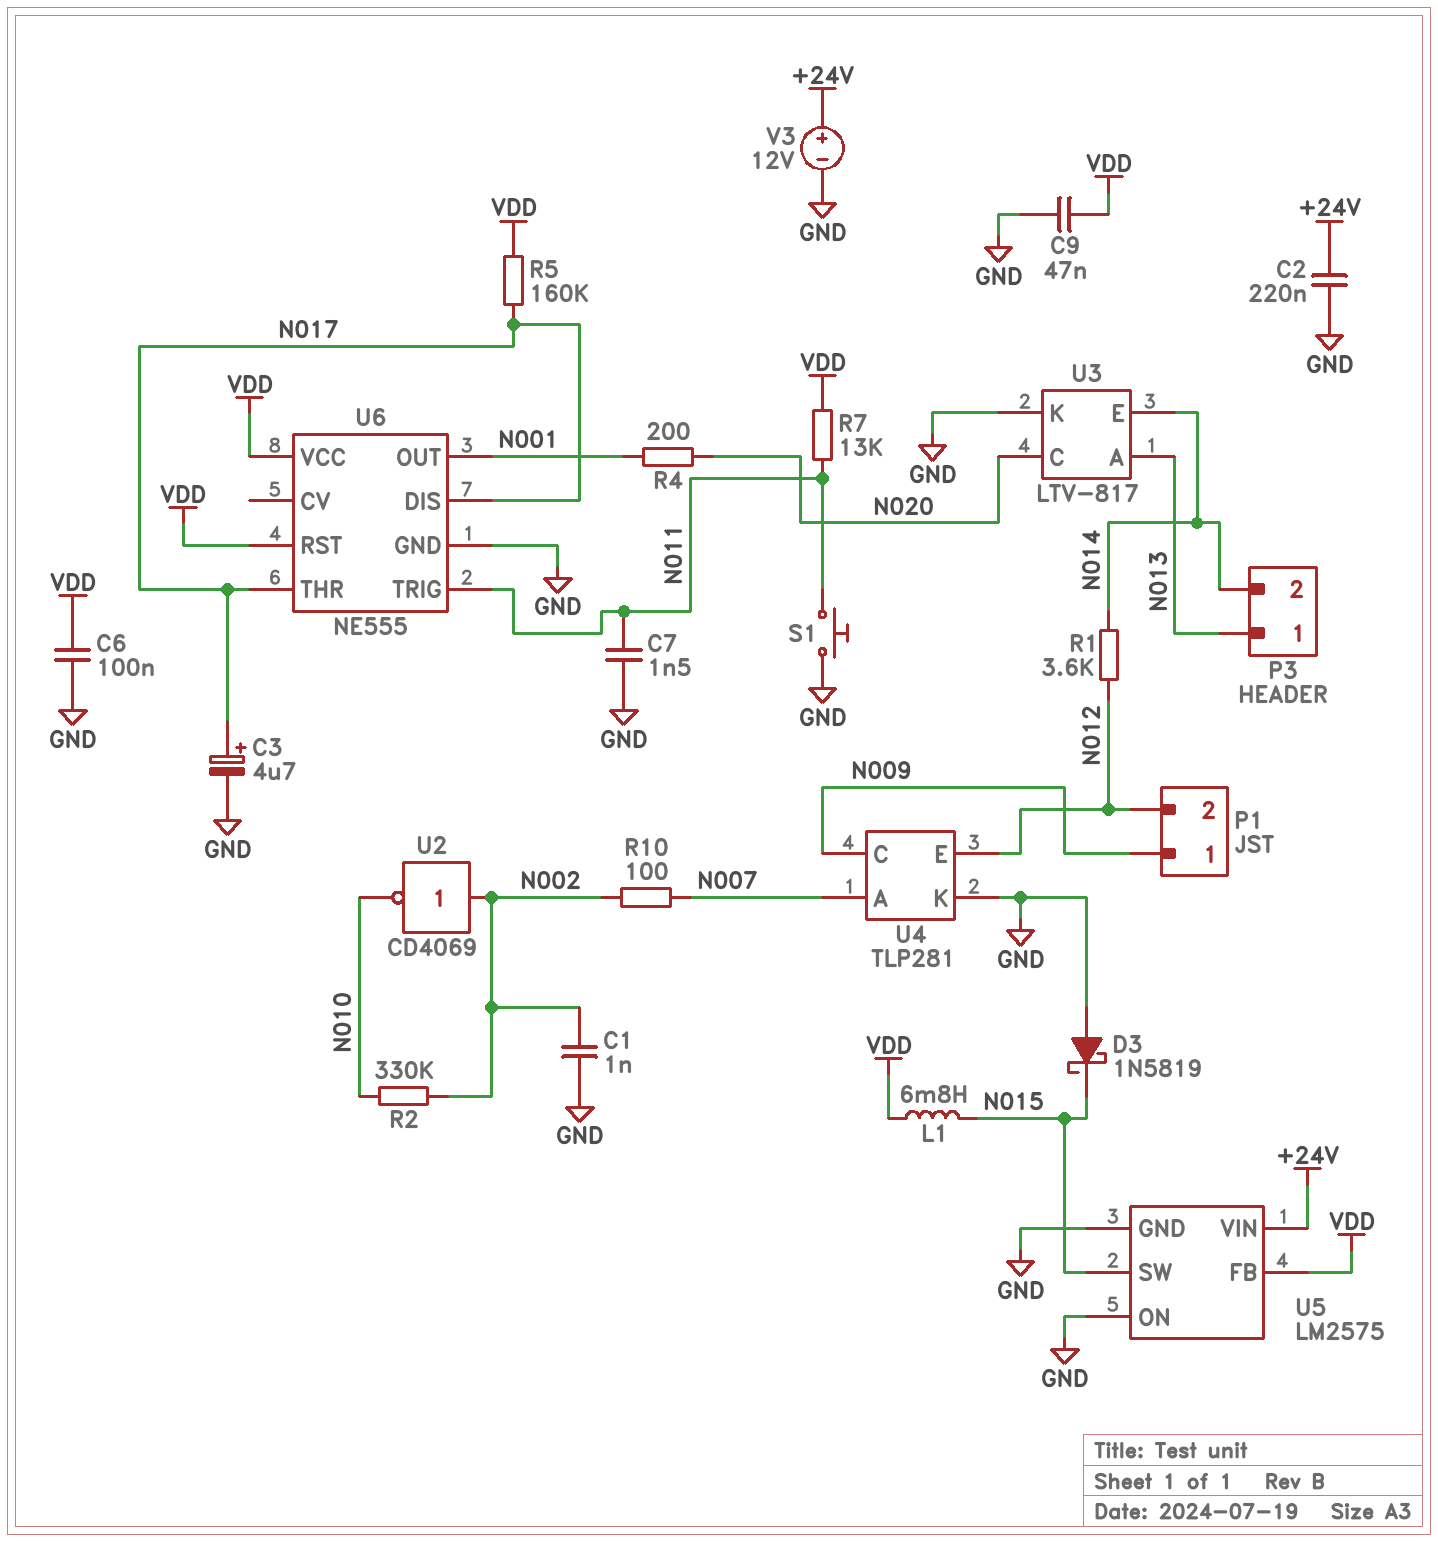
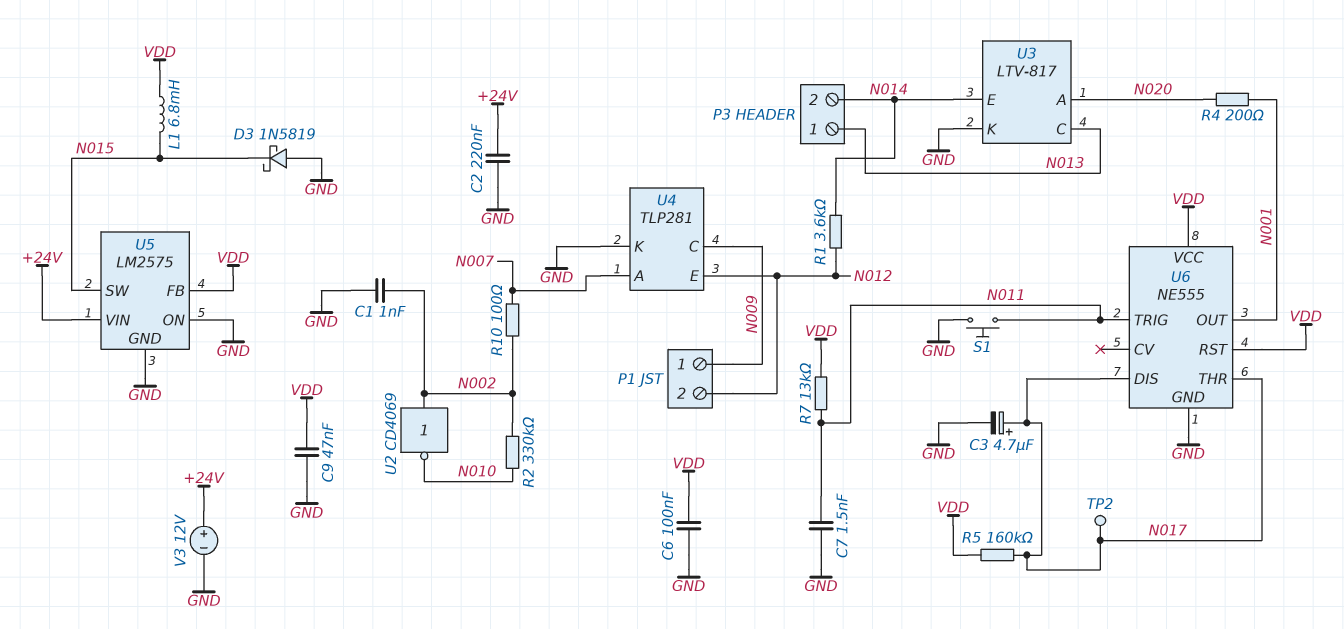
TP2: none -> test point (N017)
U3 pin A: N013 -> N020
U3 pin C: N020 -> N013

